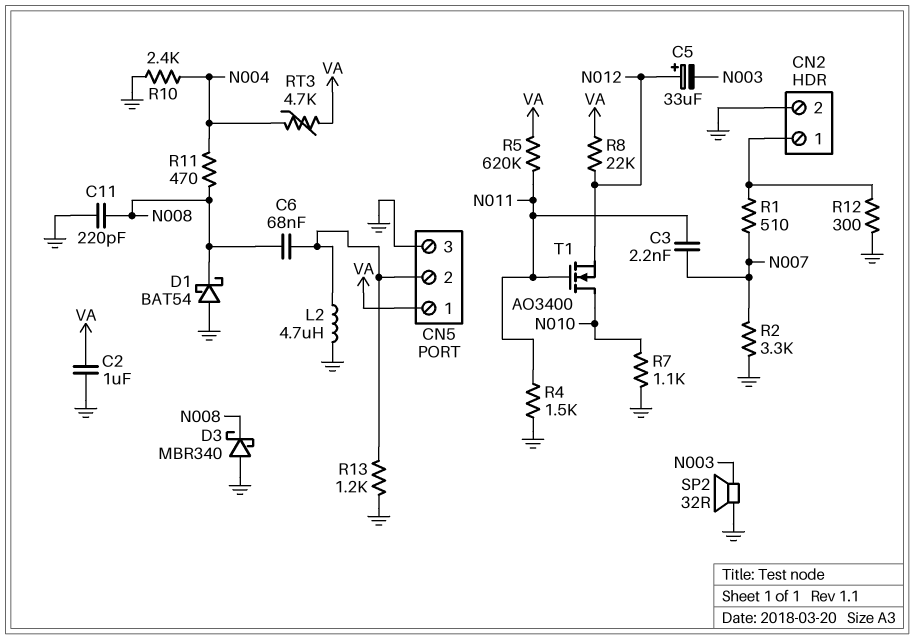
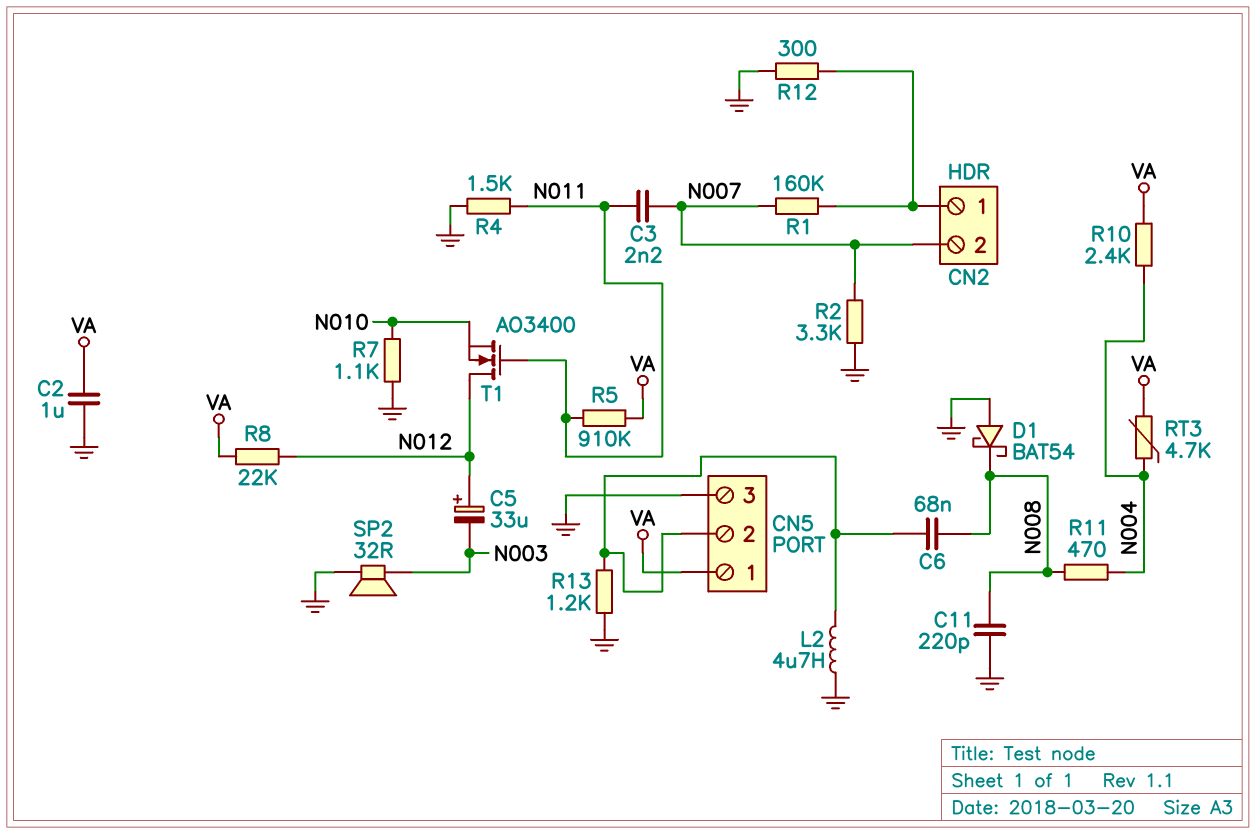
CN2 pin 2: GND -> N007
D3: schottky MBR340 (A GND, K N008) -> none
R1: 510 (CN2/1, N007) -> 160k (CN2/1, N007)
R5: 620k (N011, VA) -> 910k (N011, VA)
R10: 2.4k (GND, N004) -> 2.4k (N004, VA)
T1: NMOS AO3400 (G N011, D N010, S N012) -> NMOS AO3400 (G N011, D N012, S N010)

